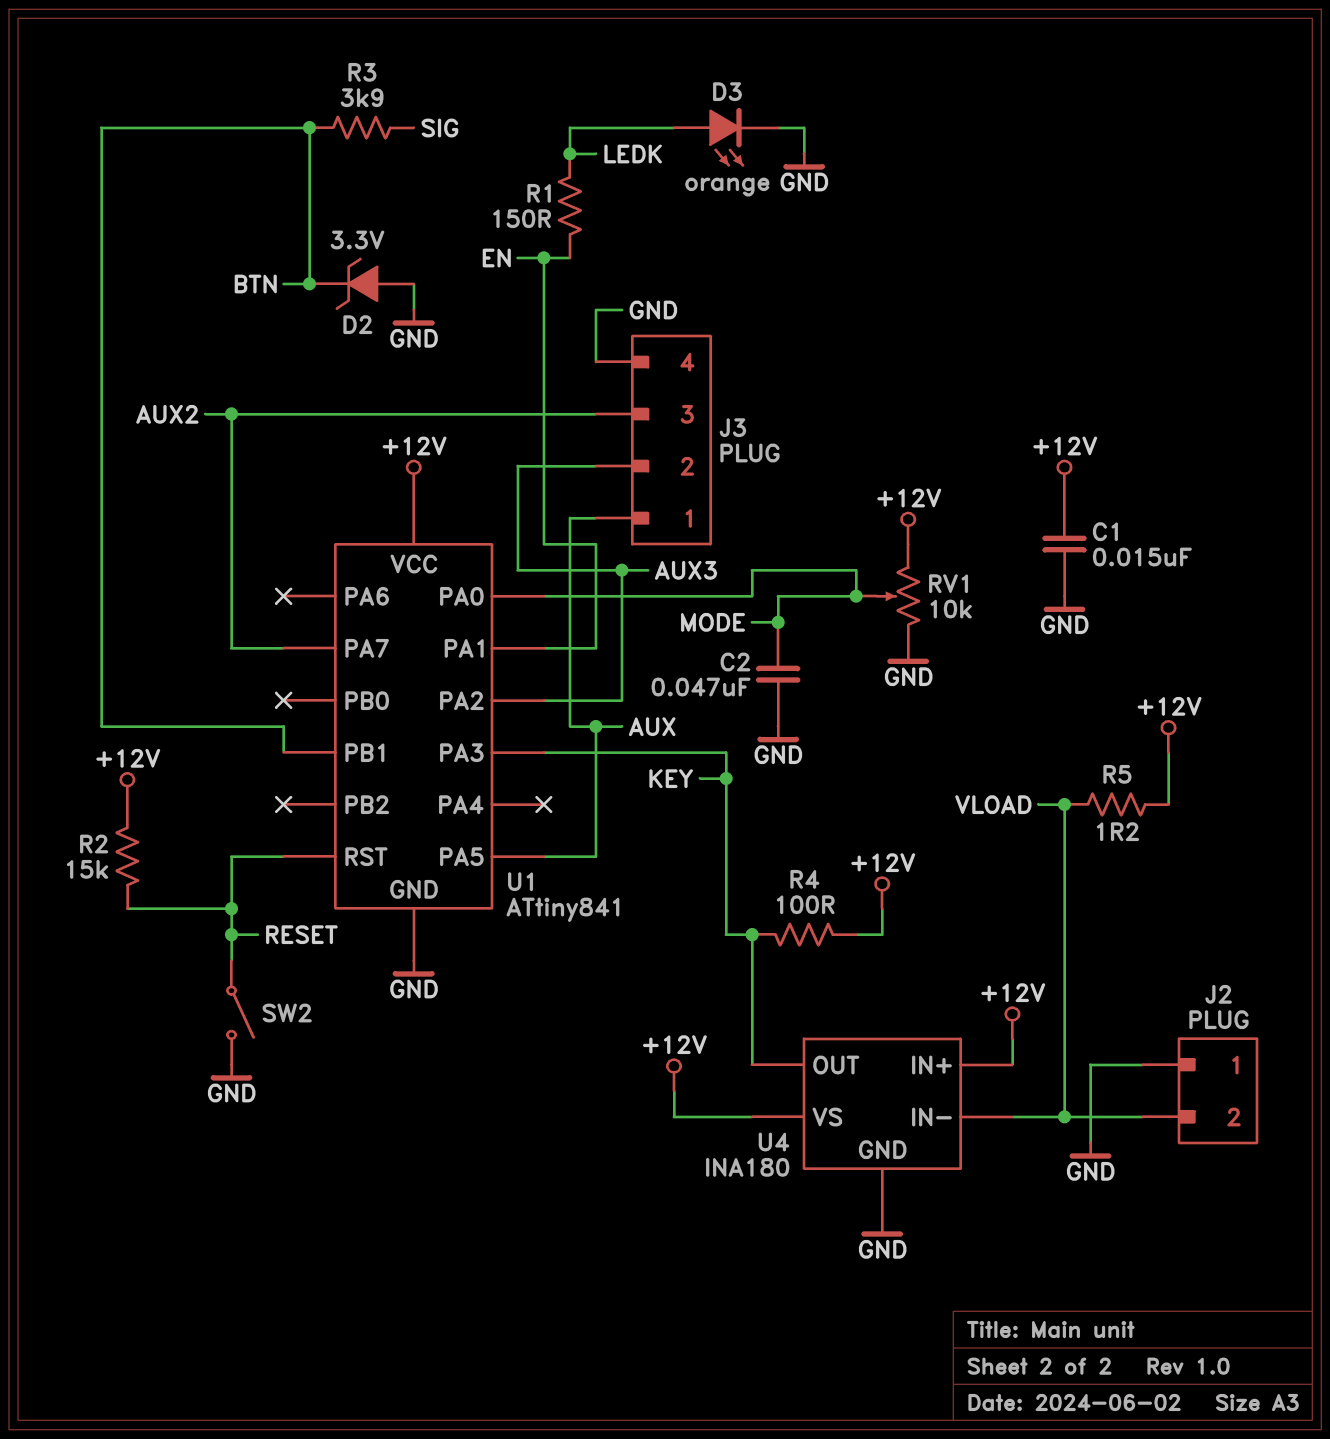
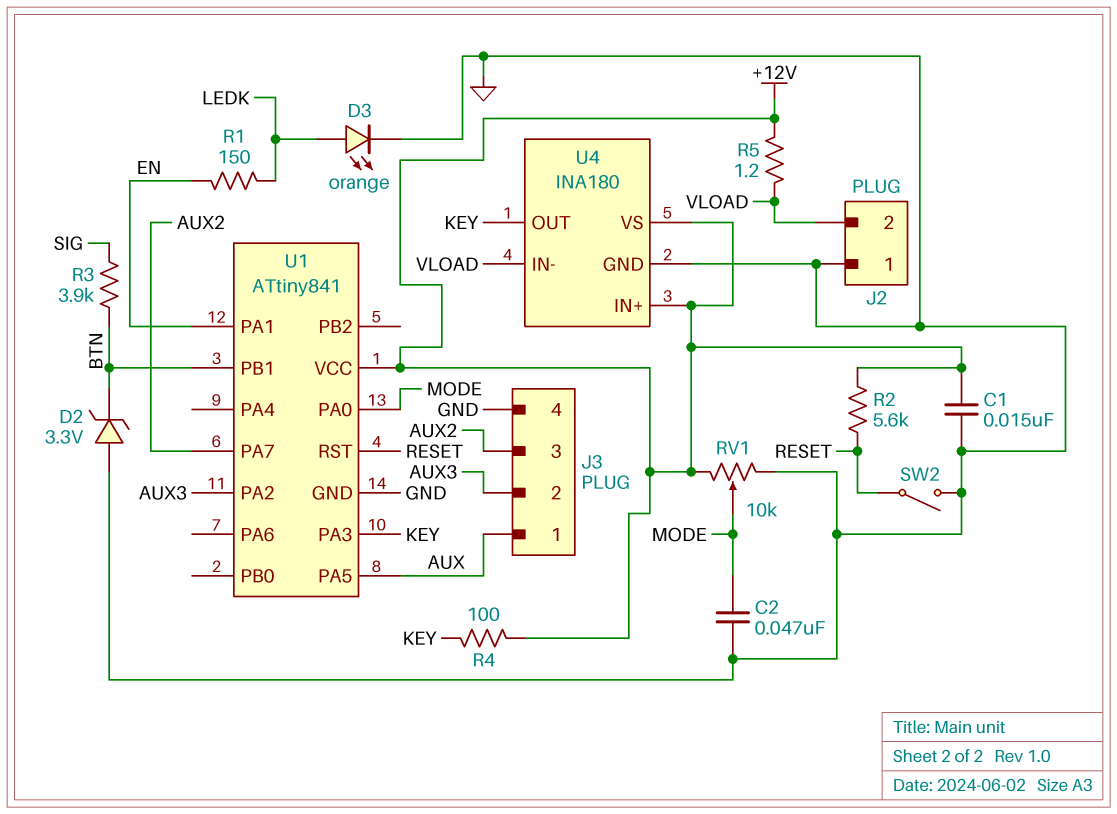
R2: 15k (+12V, RESET) -> 5.6k (+12V, RESET)

